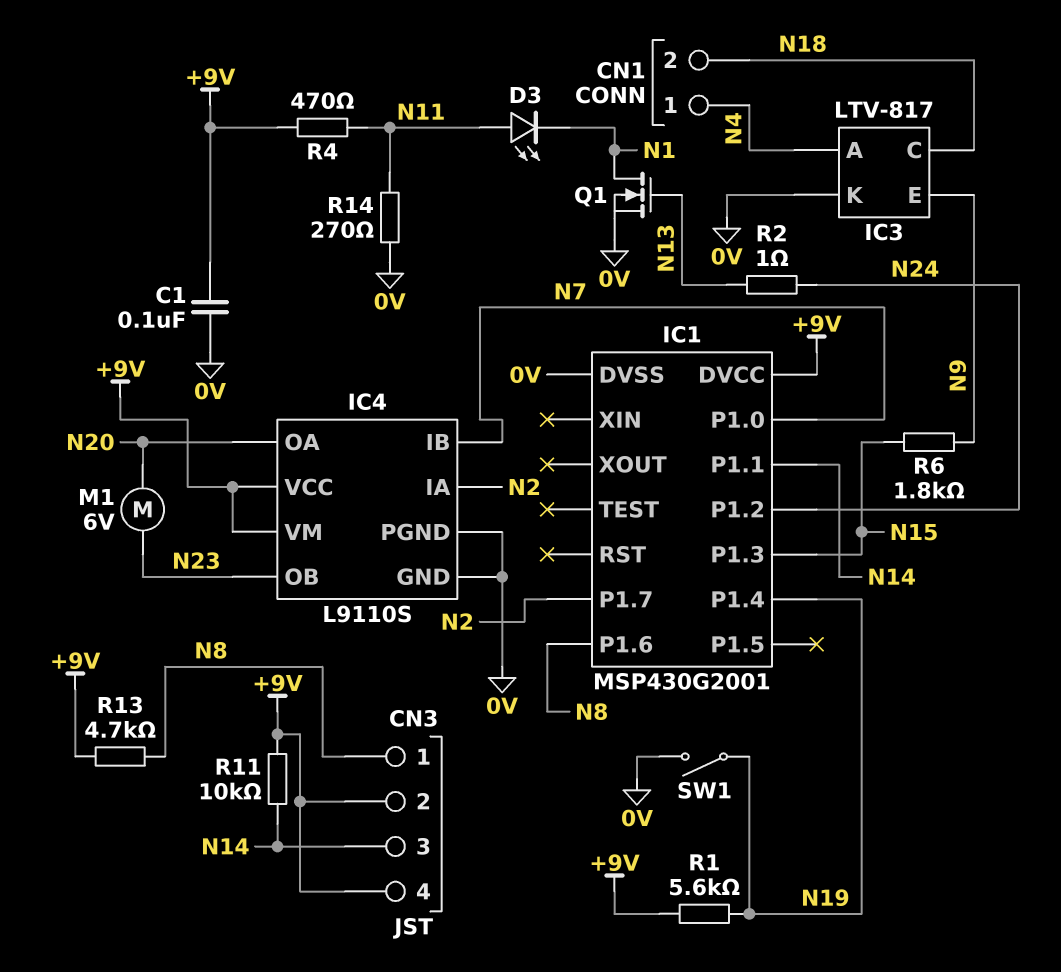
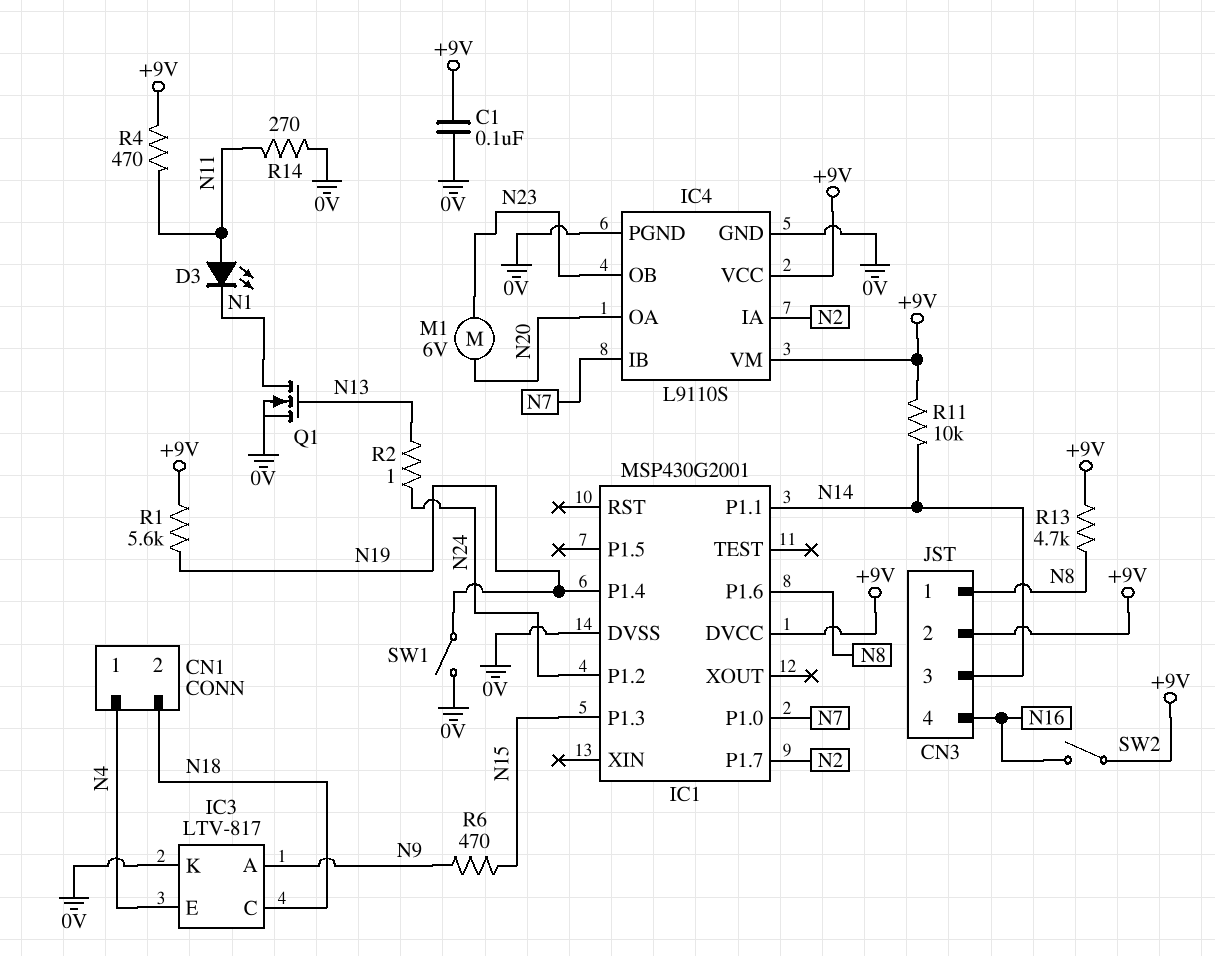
CN3 pin 4: +9V -> N16
IC3 pin A: N4 -> N9
IC3 pin E: N9 -> N4
R6: 1.8k (N9, N15) -> 470 (N9, N15)
SW2: none -> switch (+9V, N16)

